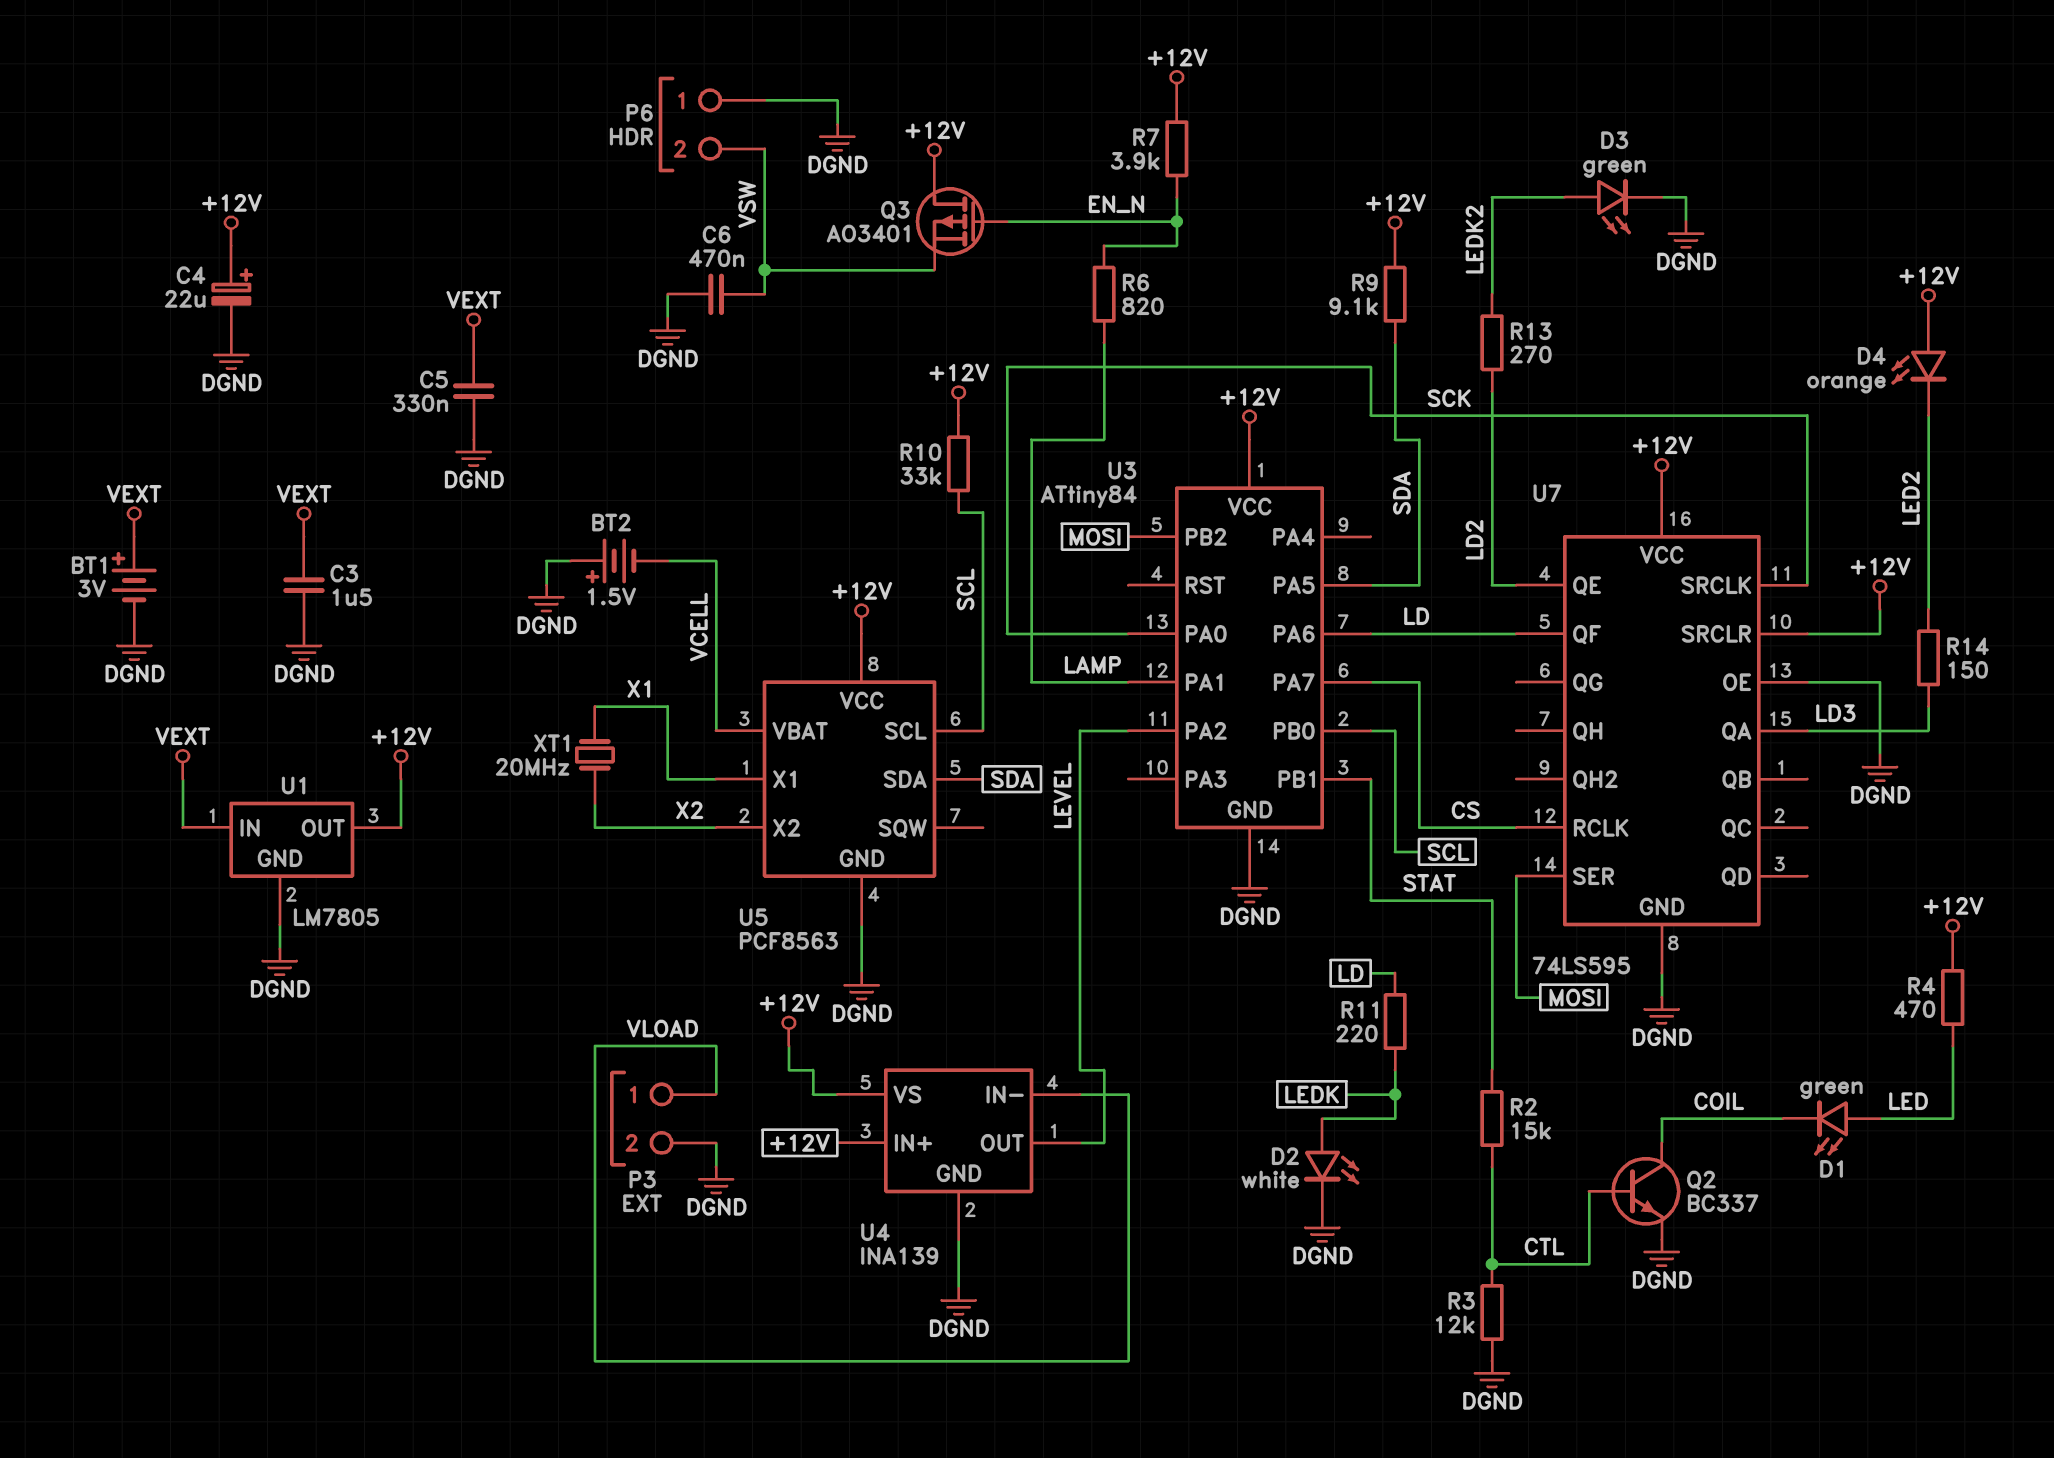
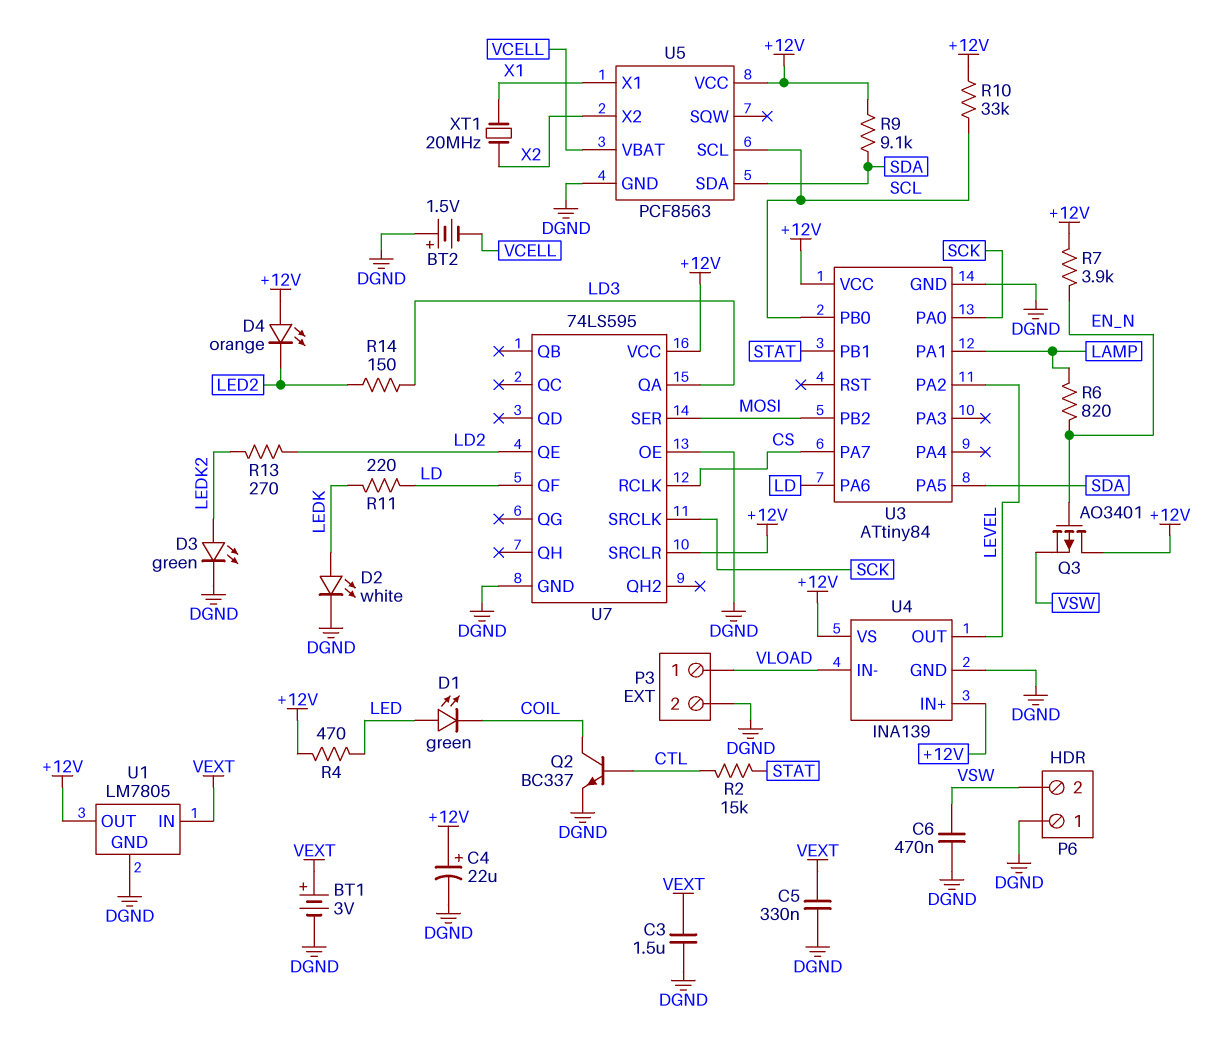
R3: 12k (CTL, DGND) -> none

